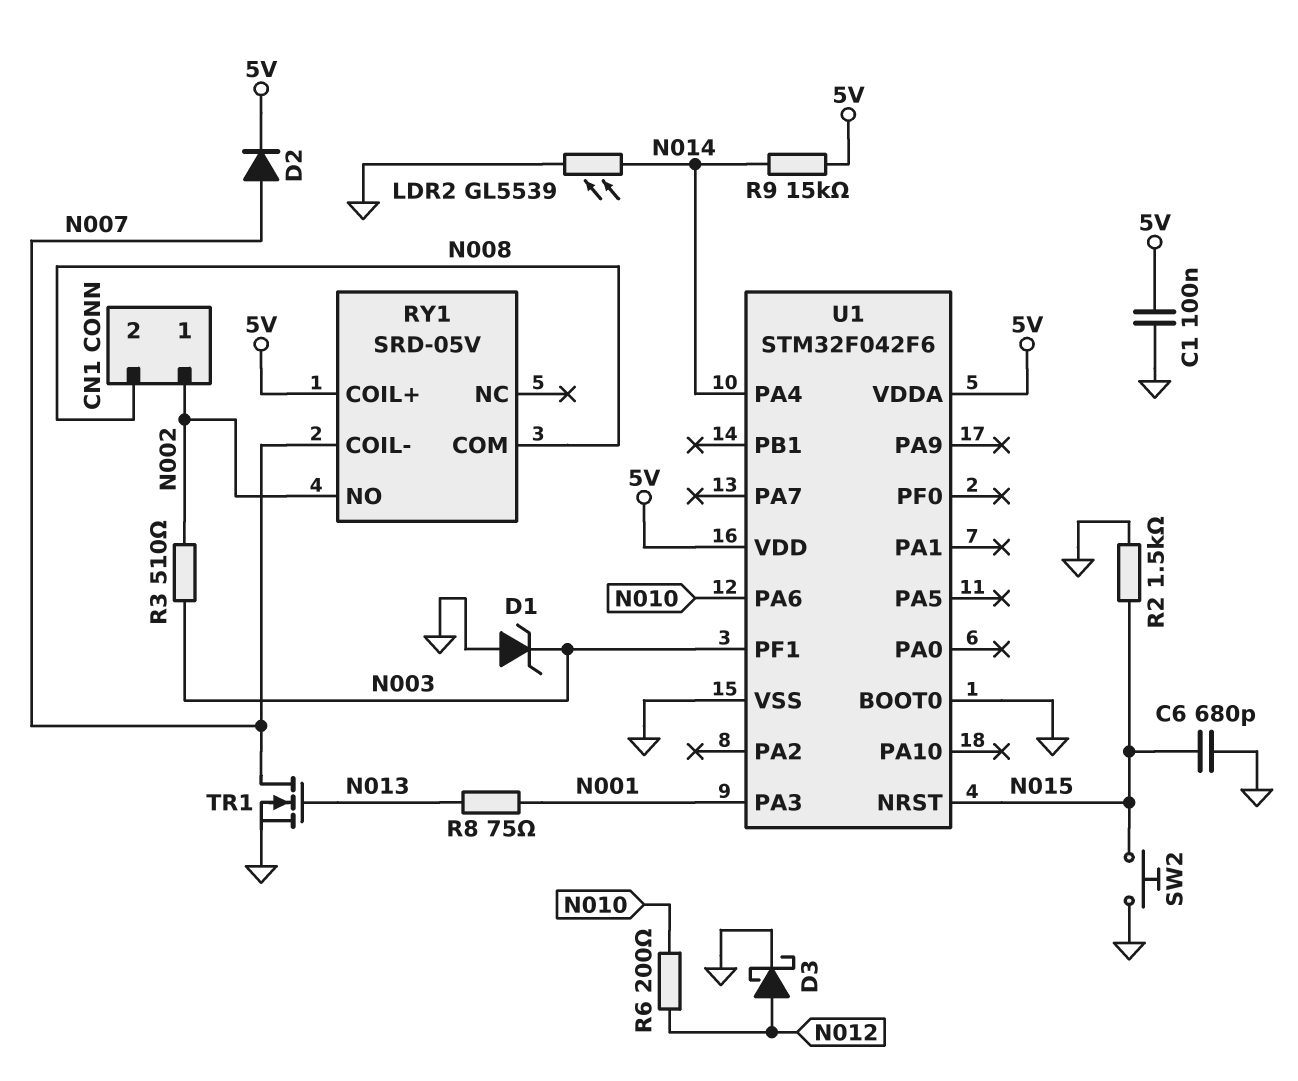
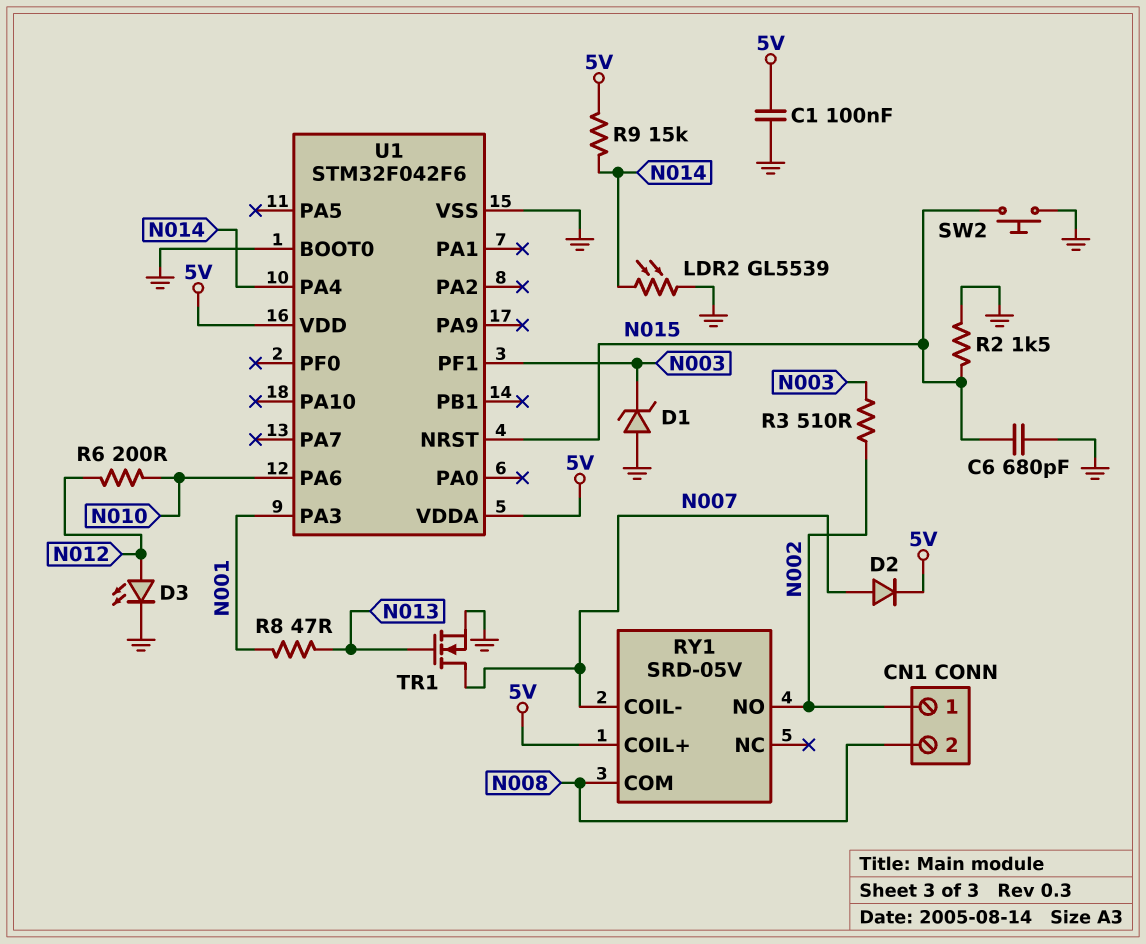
D3: schottky (A N012, K GND) -> LED (A N012, K GND)
R8: 75 (N001, N013) -> 47 (N001, N013)

